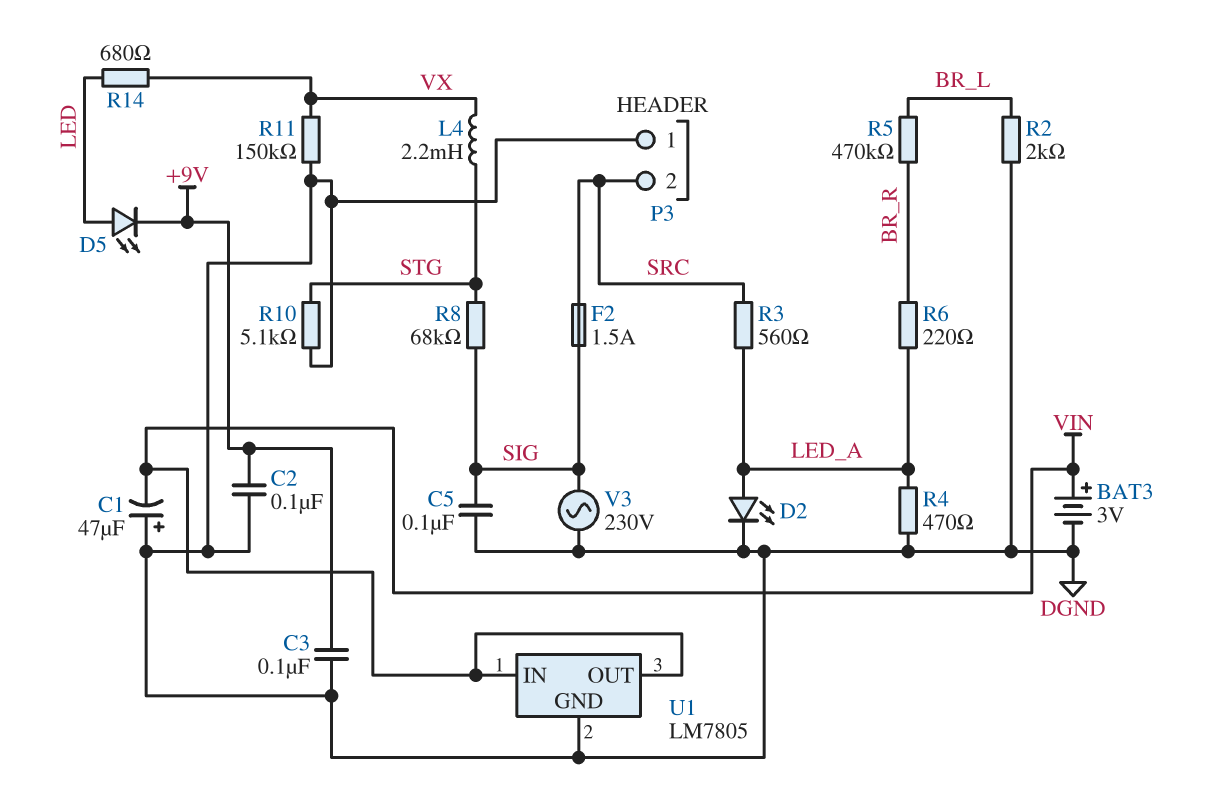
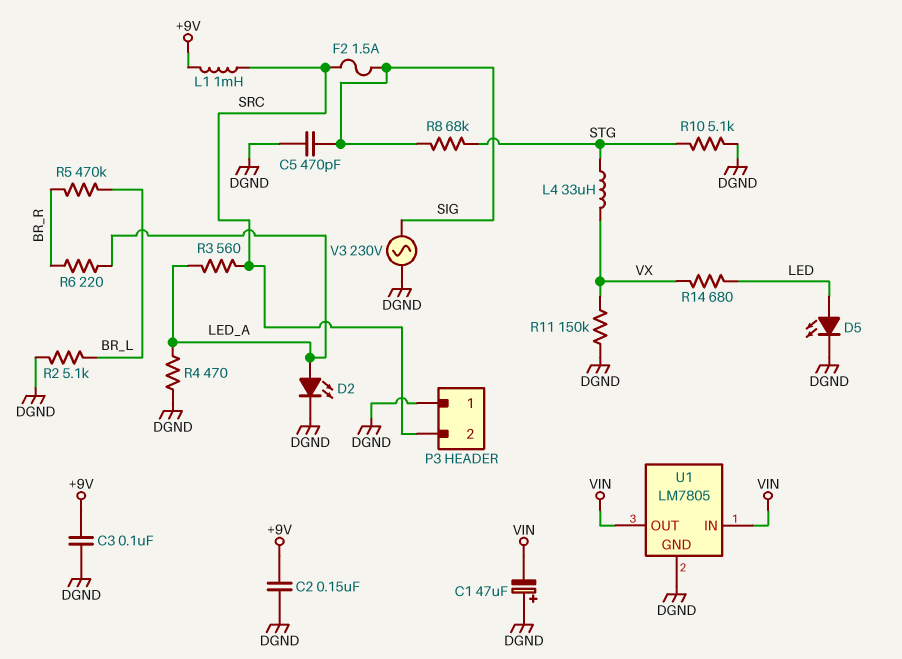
BAT3: 3V (plus VIN, minus DGND) -> none
C2: 100nF (+9V, DGND) -> 150nF (+9V, DGND)
C5: 100nF (DGND, SIG) -> 470pF (DGND, SIG)
D5: LED (A LED, K +9V) -> LED (A LED, K DGND)
L1: none -> 1mH (+9V, SRC)
L4: 2.2mH (STG, VX) -> 33uH (STG, VX)
R2: 2k (BR_L, DGND) -> 5.1k (BR_L, DGND)

